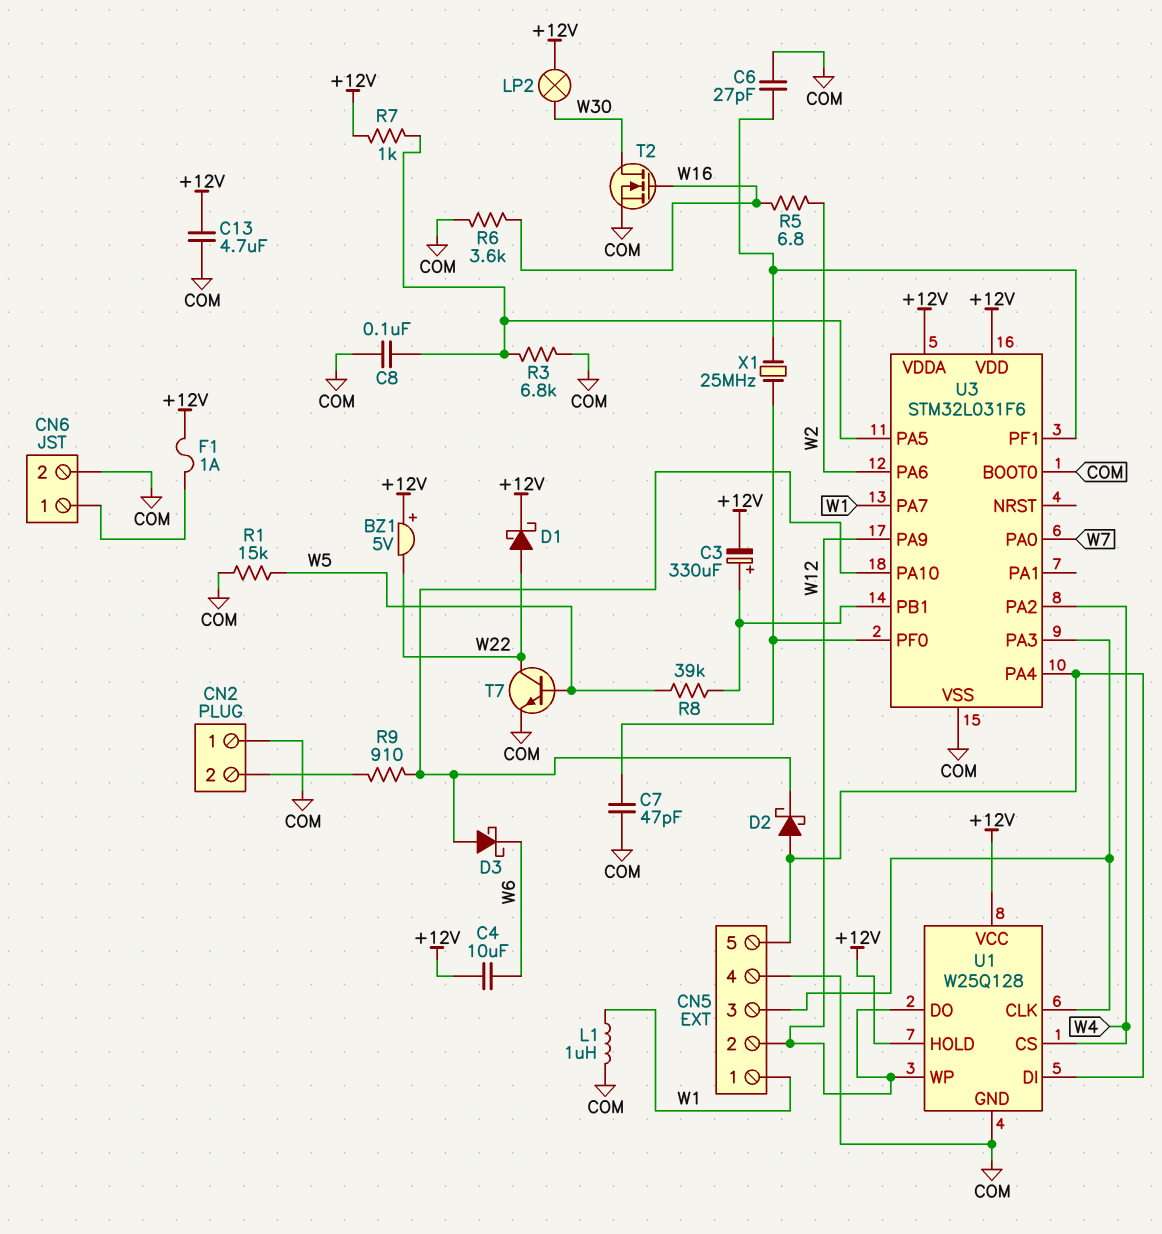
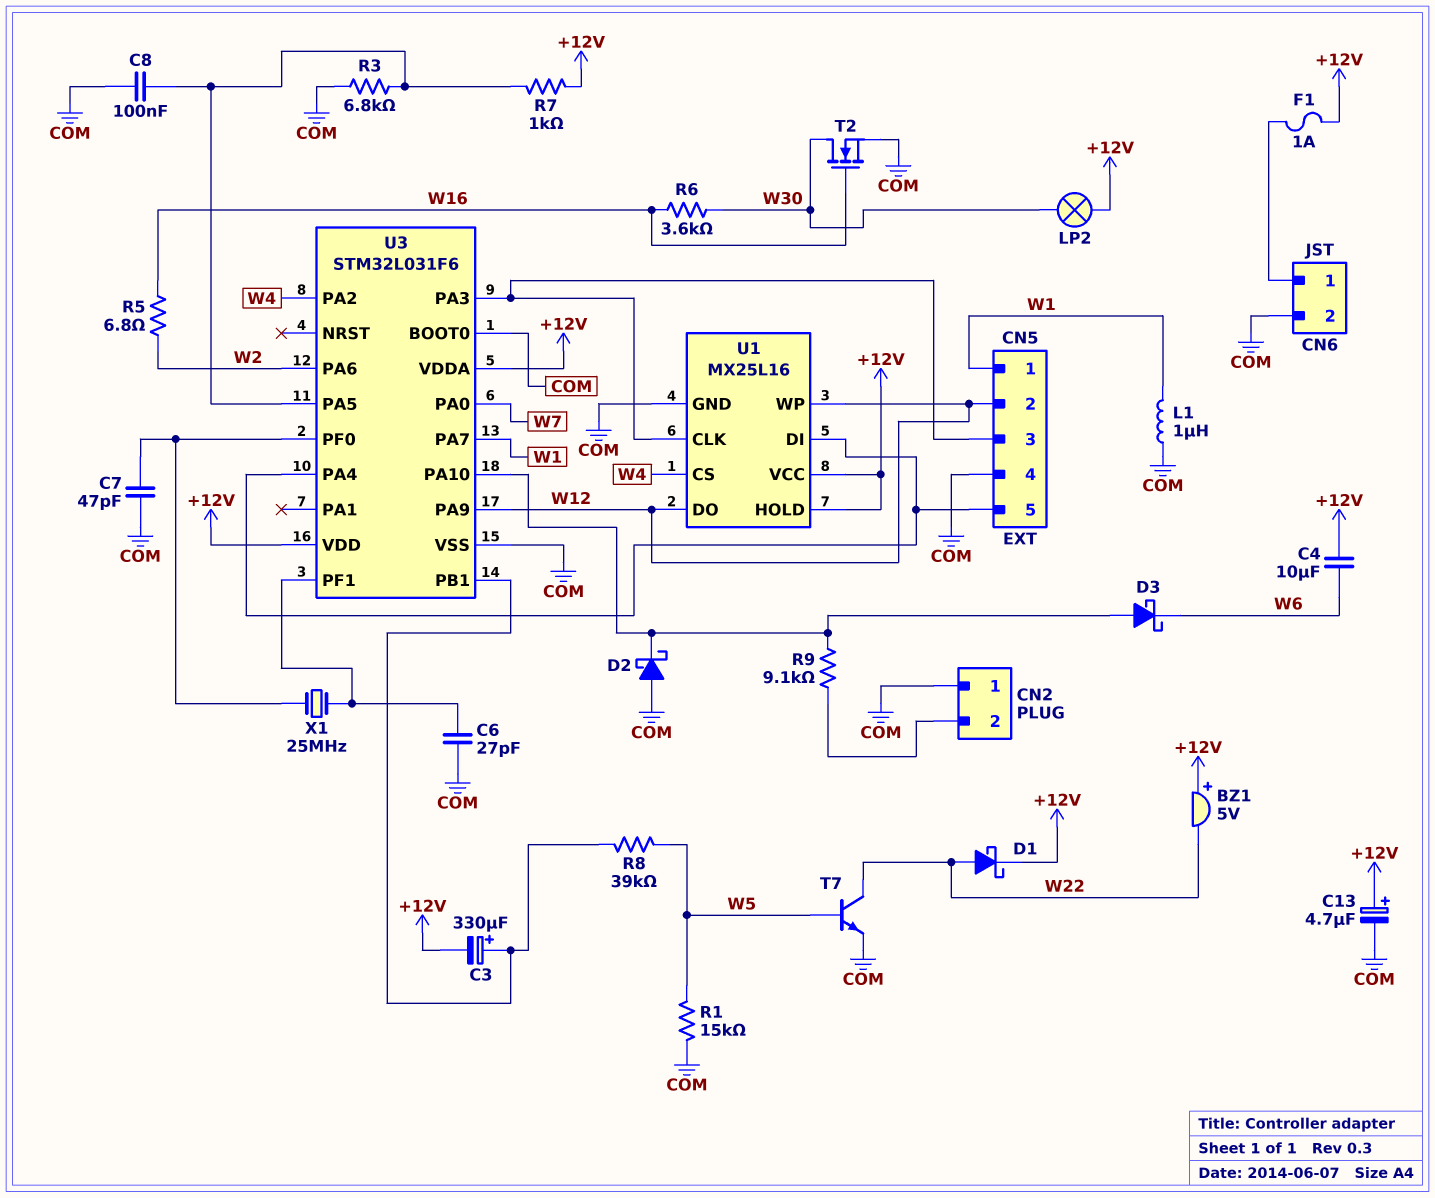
C13: 4.7uF (+12V, COM) -> 4.7uF (plus +12V, minus COM)
D2: schottky (A CN5/5, K U3/PA10) -> schottky (A COM, K U3/PA10)
R6: 3.6k (COM, W16) -> 3.6k (W16, W30)
R9: 910 (CN2/2, U3/PA10) -> 9.1k (CN2/2, U3/PA10)
U1: W25Q128 -> MX25L16

